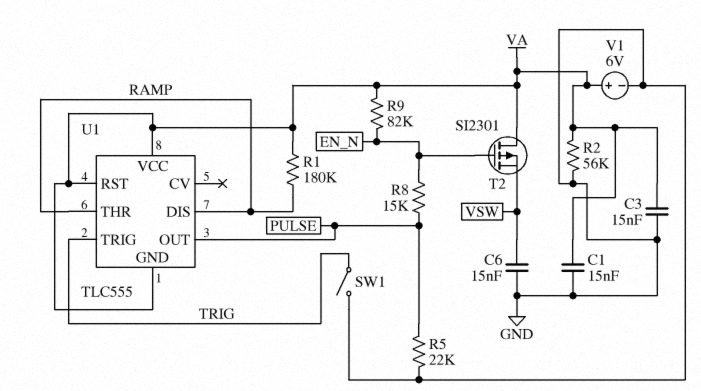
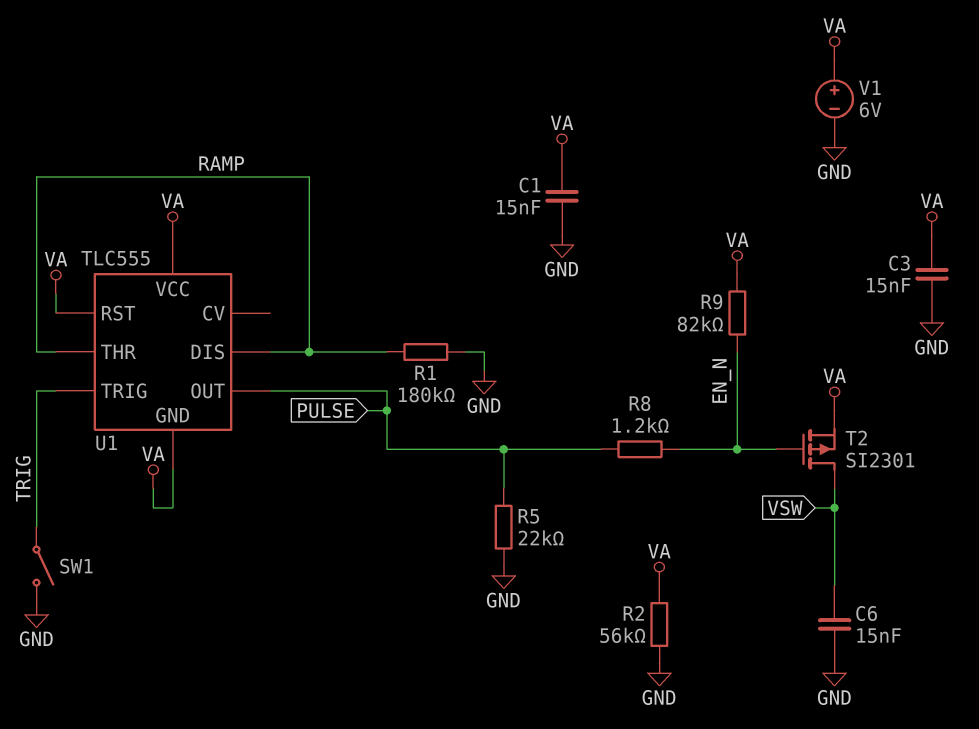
R1: 180k (RAMP, VA) -> 180k (GND, RAMP)
R8: 15k (EN_N, PULSE) -> 1.2k (EN_N, PULSE)
T2: PMOS SI2301 (G EN_N, D VA, S VSW) -> PMOS SI2301 (G EN_N, D VSW, S VA)

